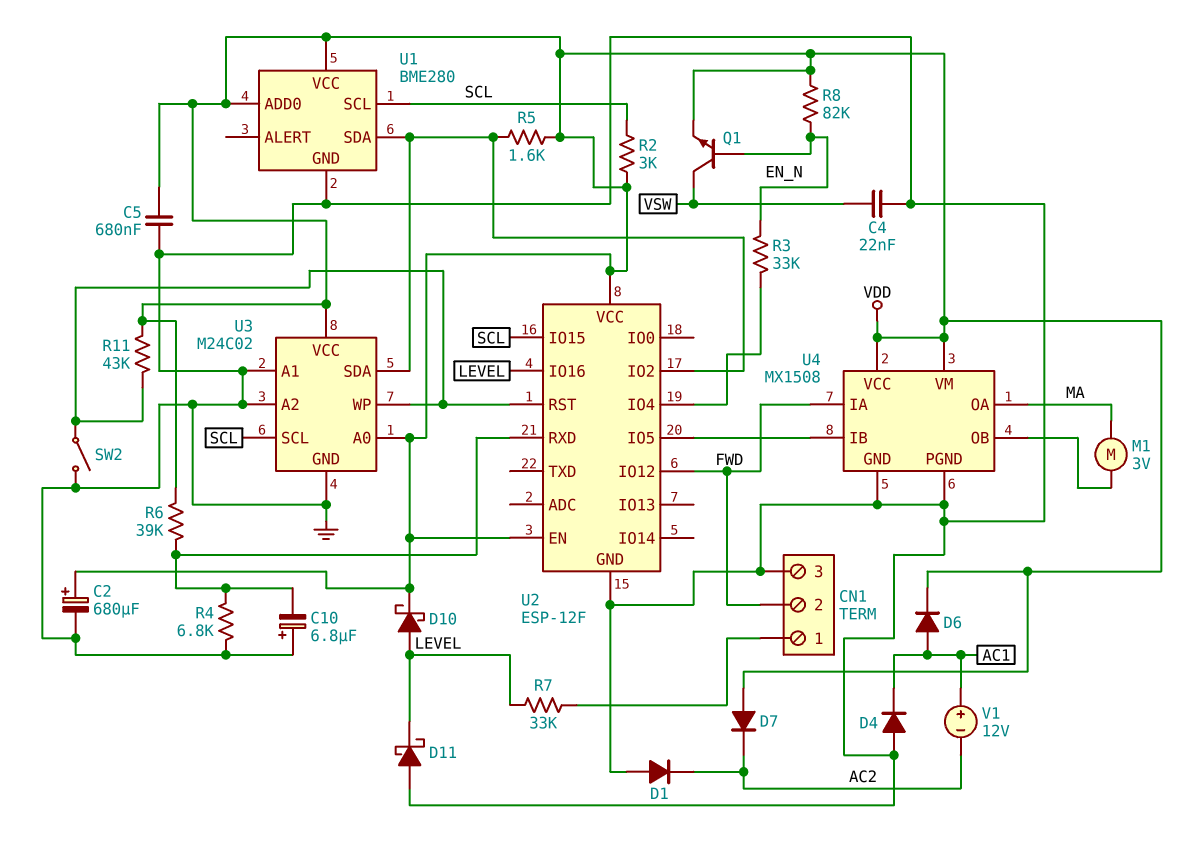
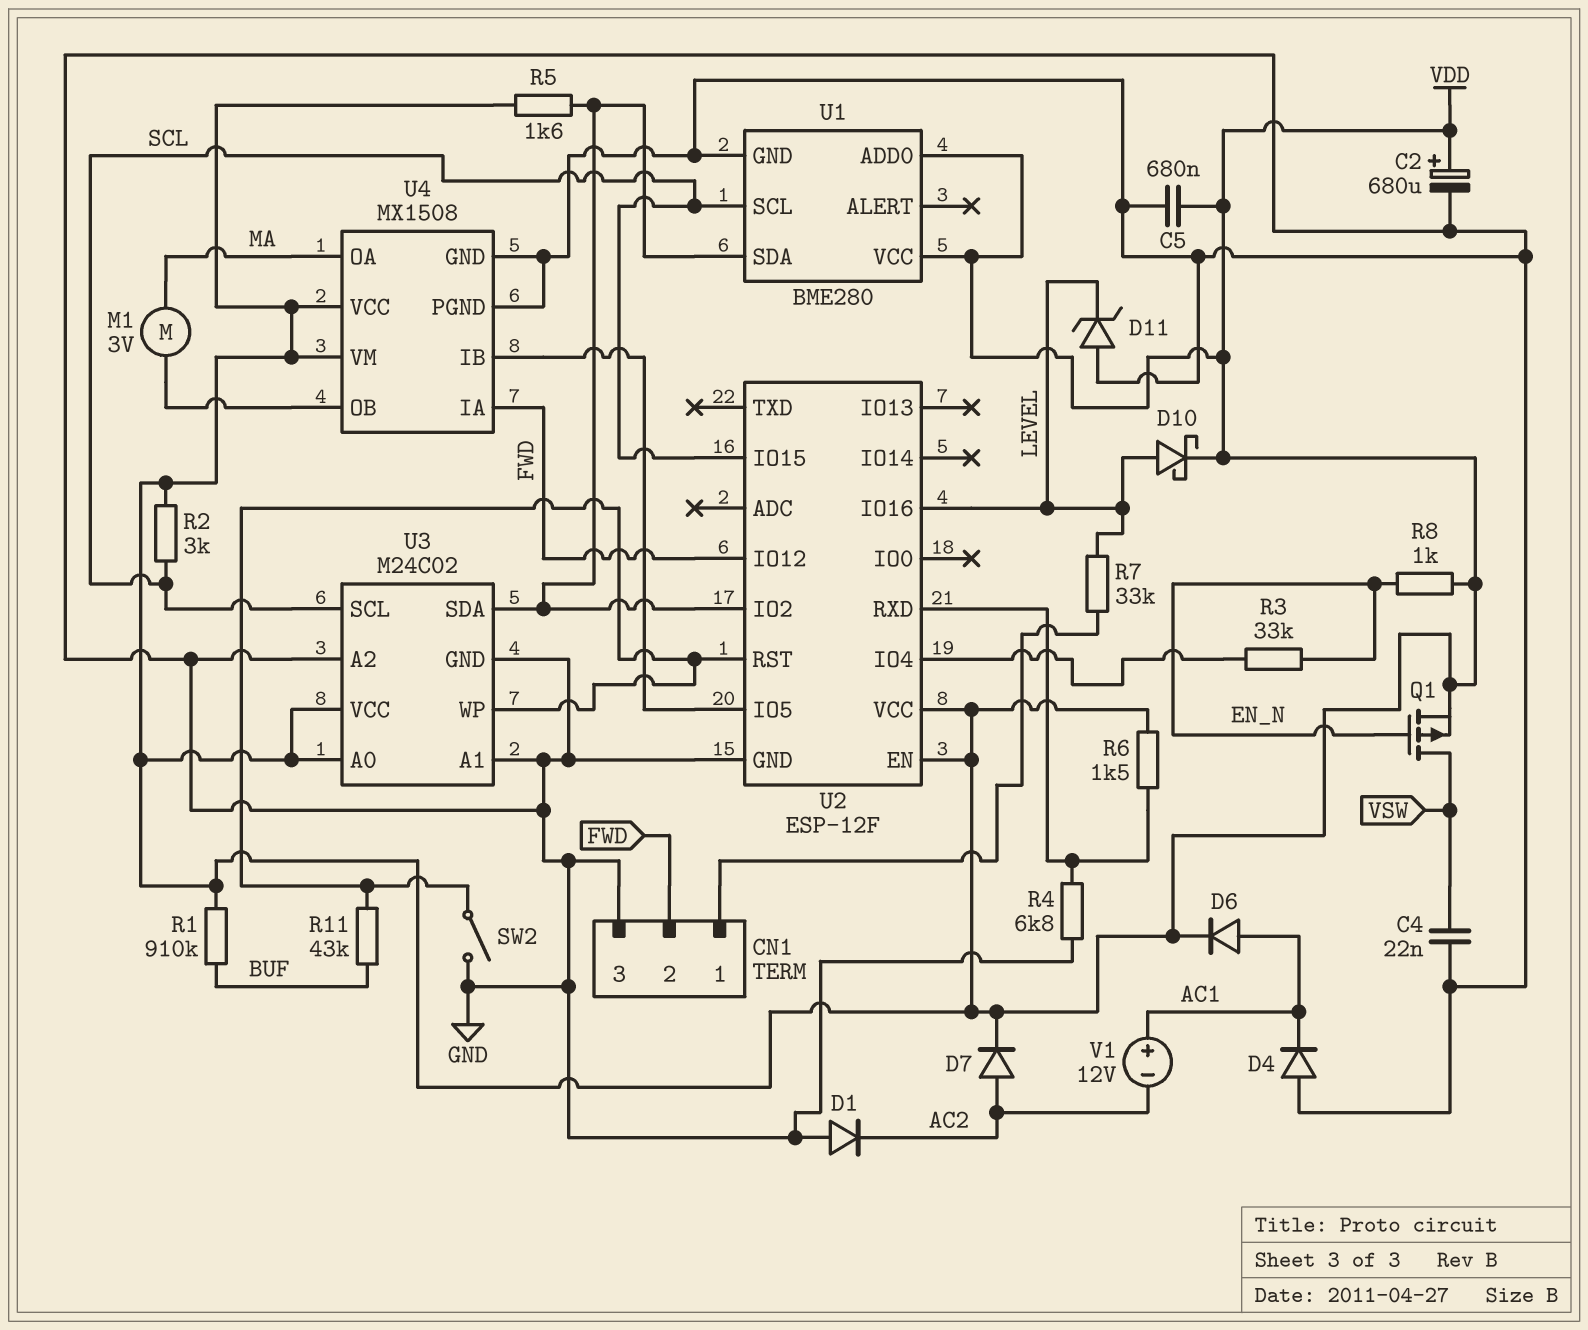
C10: 6.8uF (plus GND, minus U2/RXD) -> none
D7: diode (A VDD, K AC2) -> diode (A AC2, K VDD)
D11: schottky (A GND, K LEVEL) -> zener (A GND, K LEVEL)
Q1: NPN (B EN_N, C VSW, E VDD) -> PMOS (G EN_N, D VSW, S VDD)
R1: none -> 910k (BUF, VDD)
R6: 39k (U2/RXD, VDD) -> 1.5k (U2/RXD, VDD)
R8: 82k (EN_N, VDD) -> 1k (EN_N, VDD)
R11: 43k (U2/RST, VDD) -> 43k (BUF, U2/RST)

